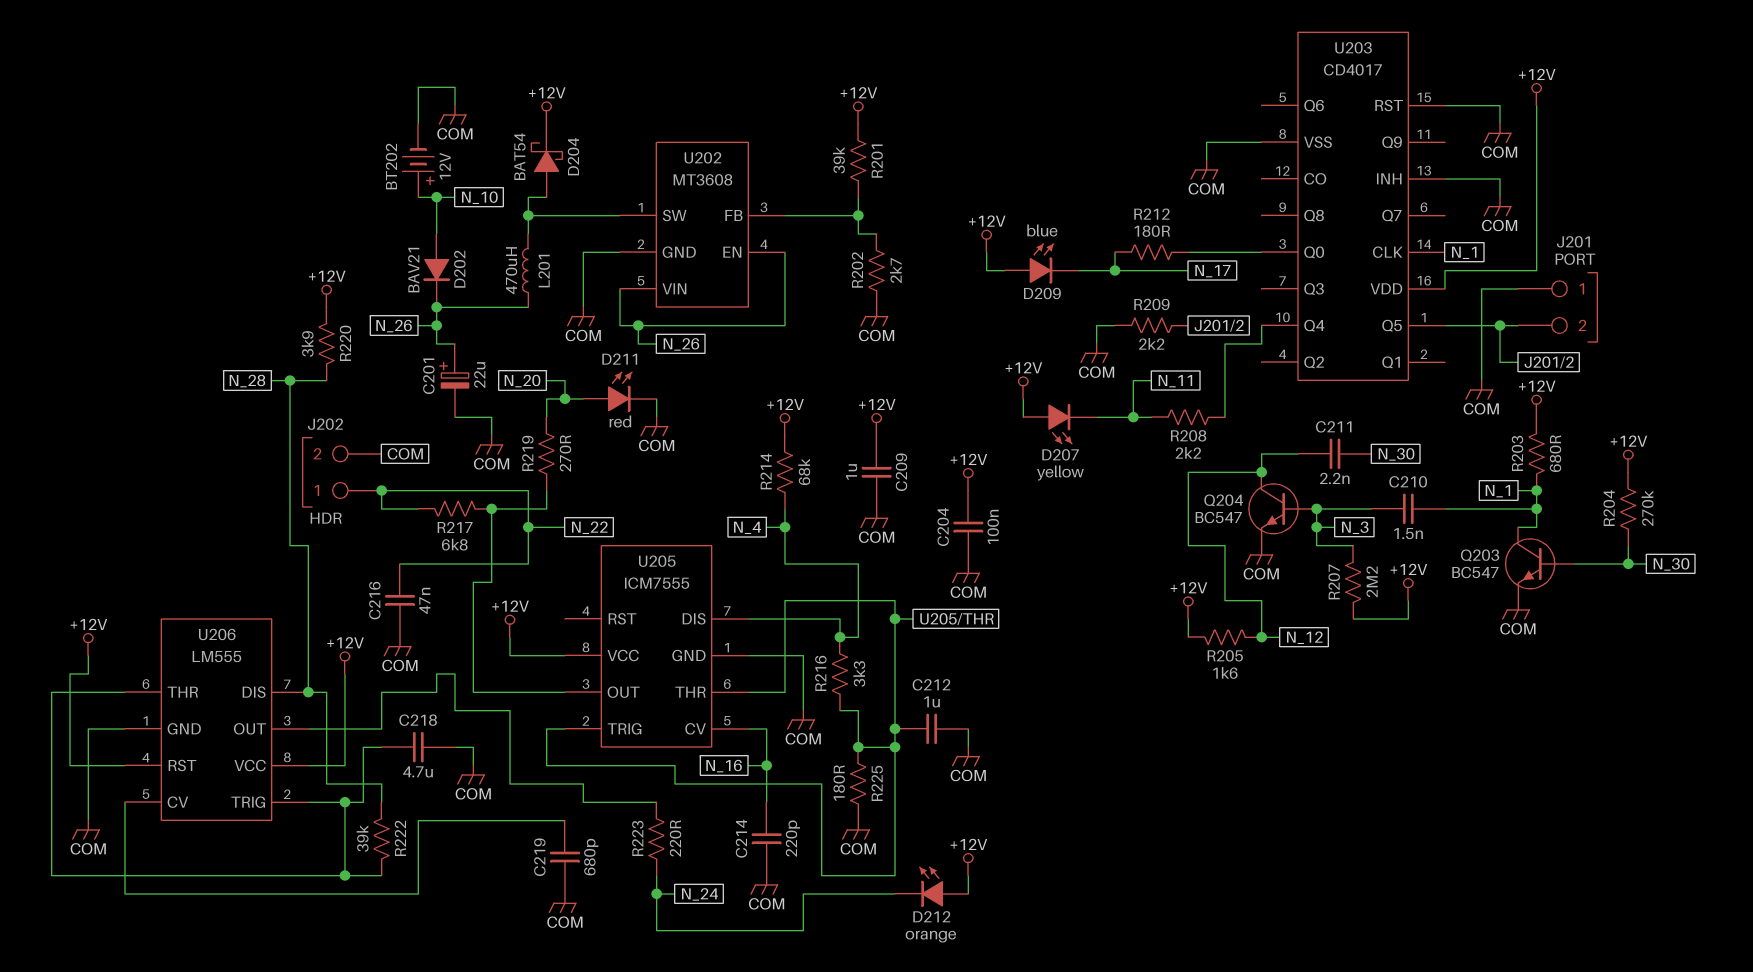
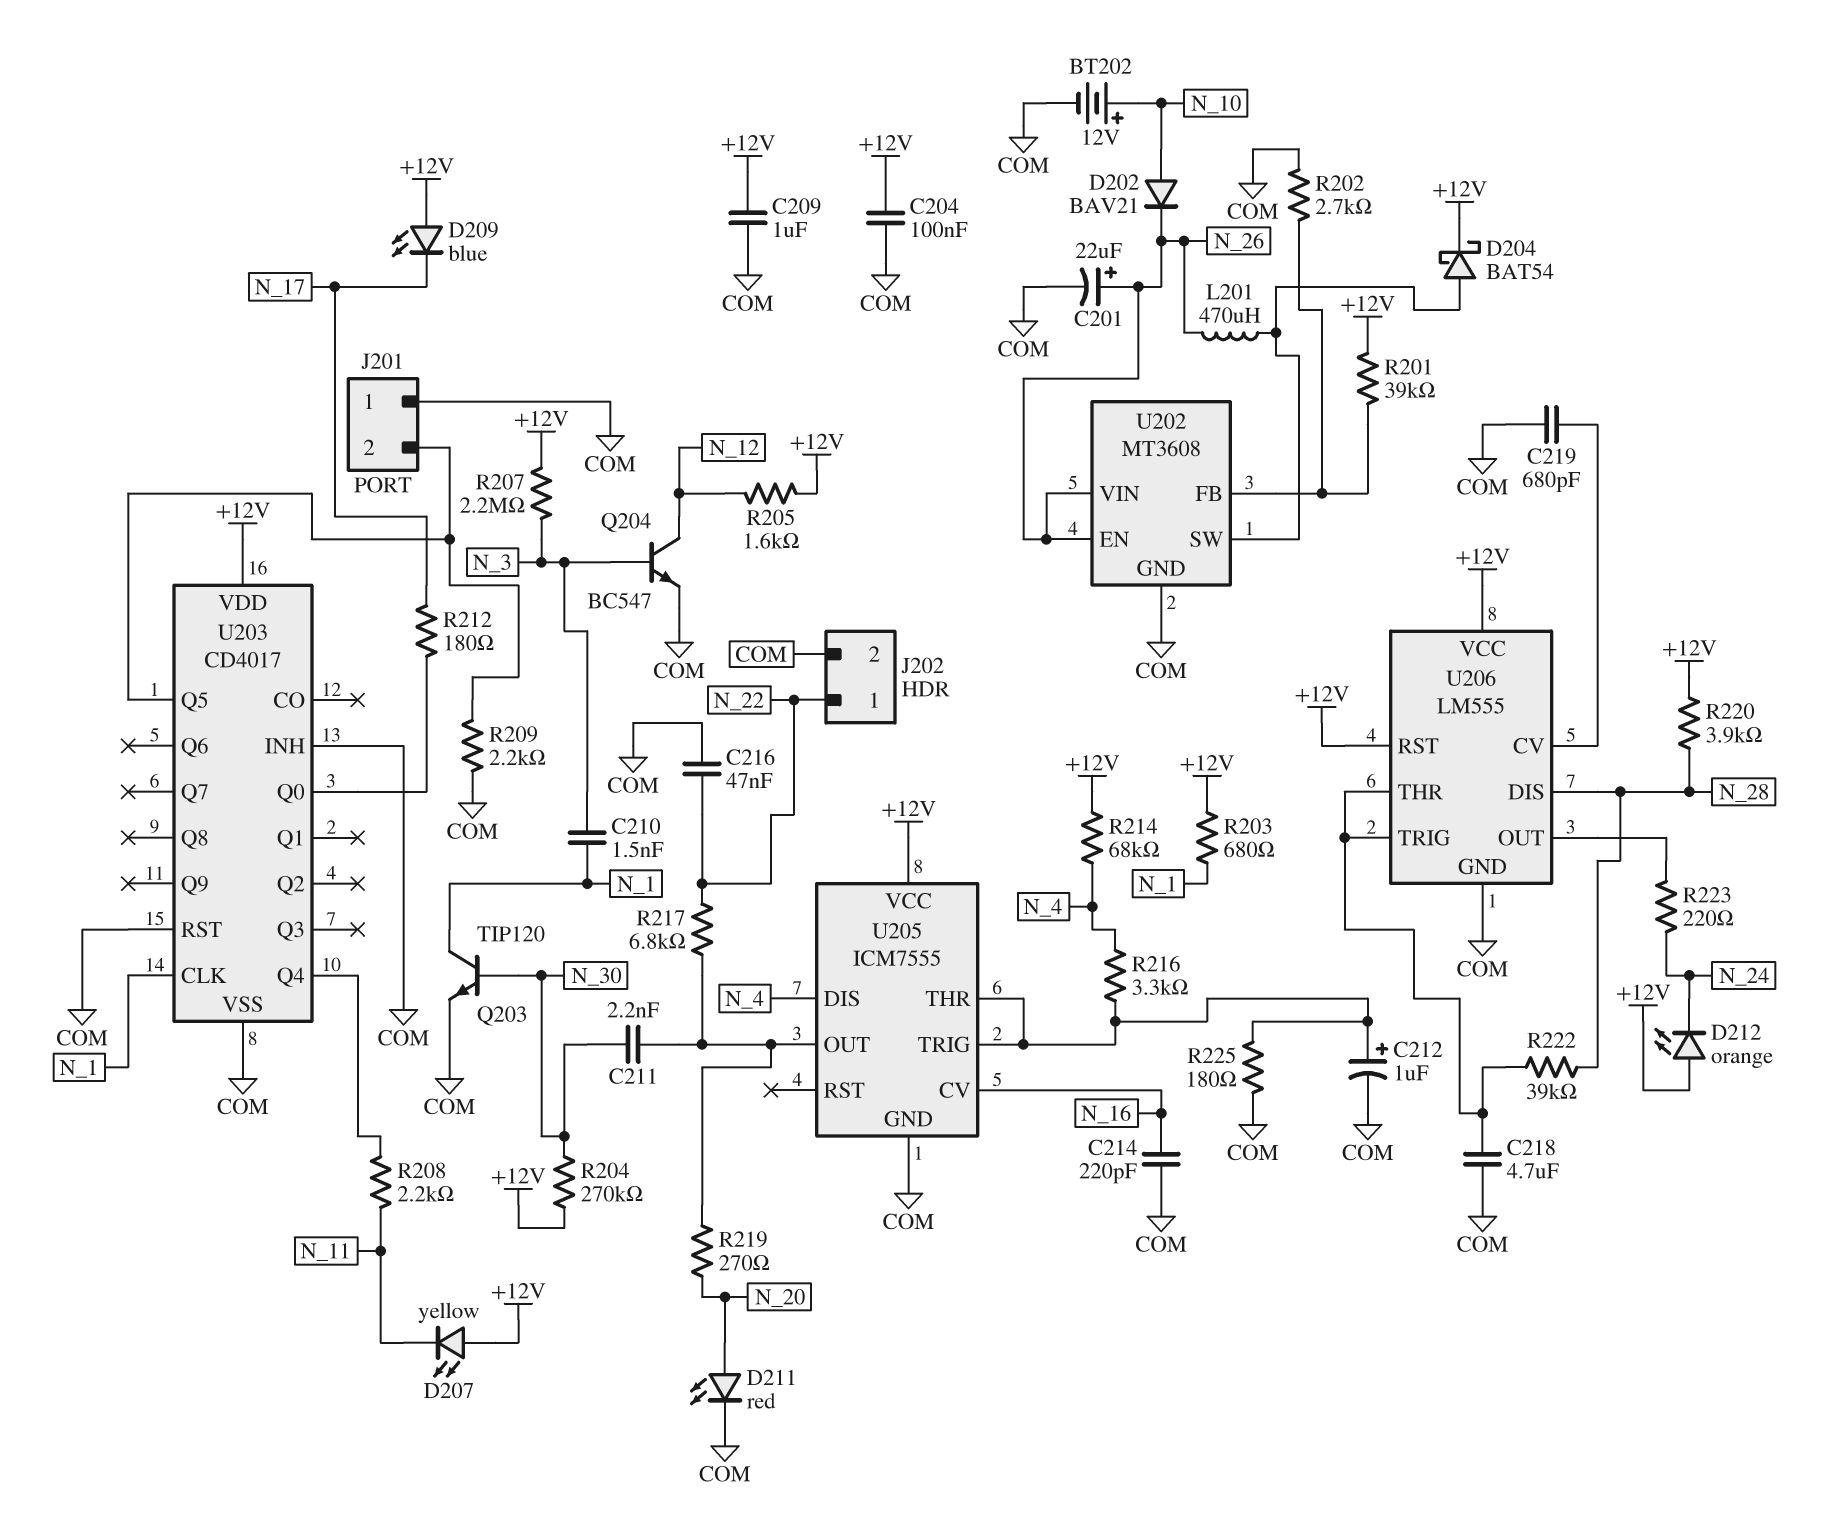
C211: 2.2nF (N_12, N_30) -> 2.2nF (N_30, U205/OUT)
C212: 1uF (COM, U205/THR) -> 1uF (plus U205/THR, minus COM)
Q203: NPN BC547 (B N_30, C N_1, E COM) -> NPN TIP120 (B N_30, C N_1, E COM)

